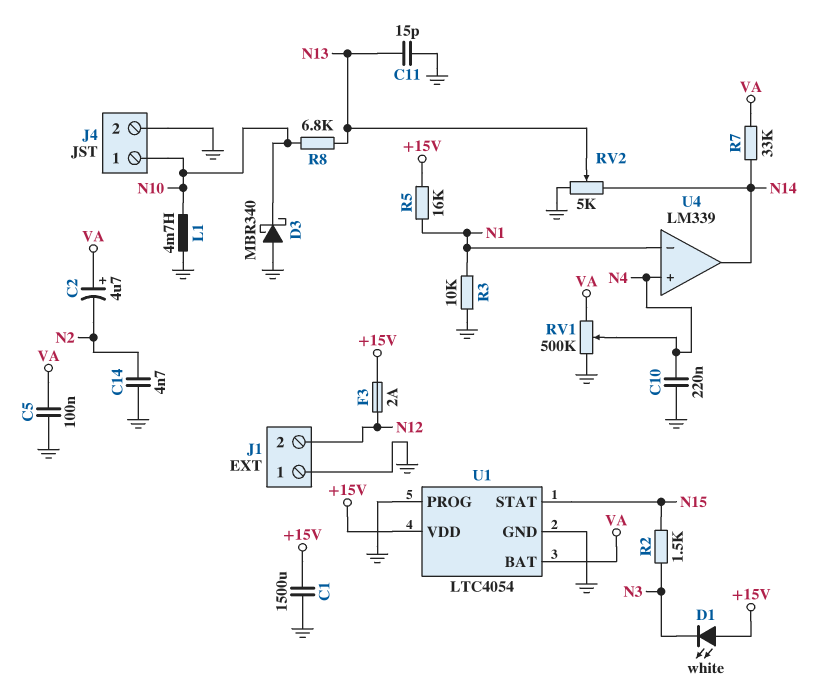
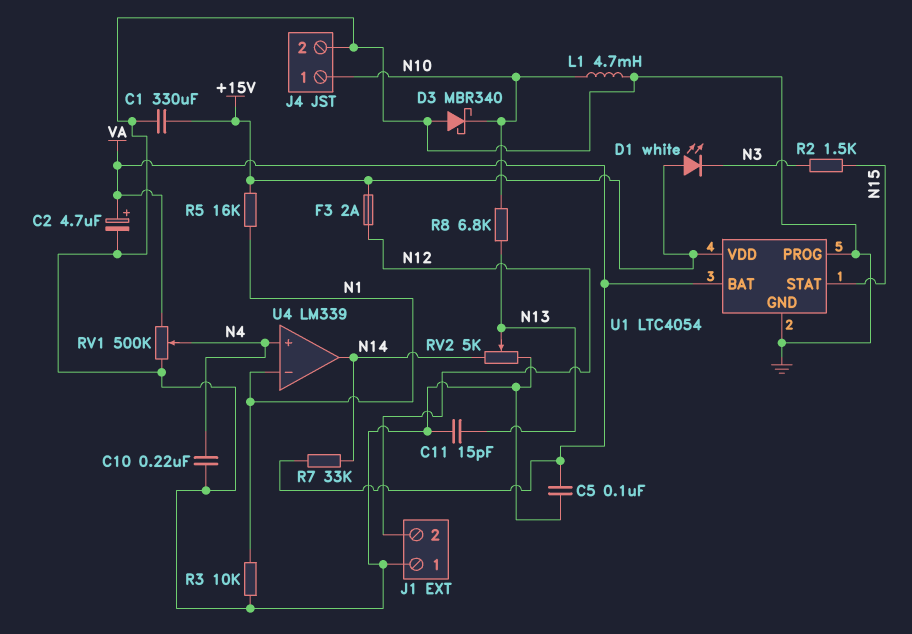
C1: 1500uF (+15V, GND) -> 330uF (+15V, GND)
C2: 4.7uF (plus VA, minus N2) -> 4.7uF (plus VA, minus GND)
C14: 4.7nF (GND, N2) -> none

